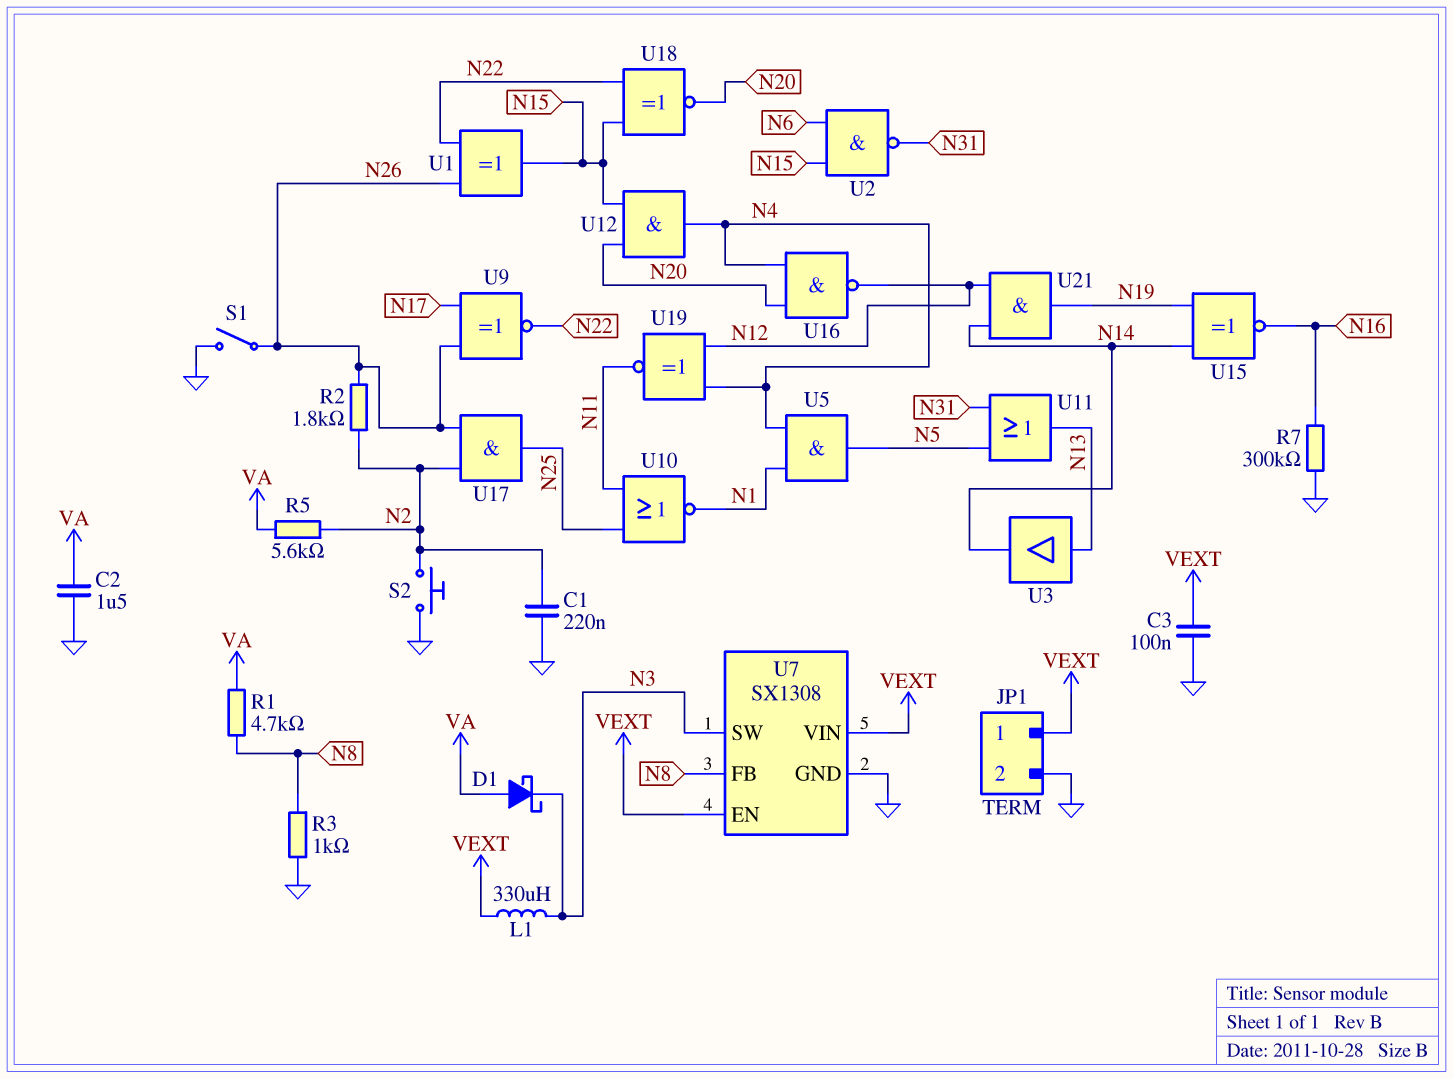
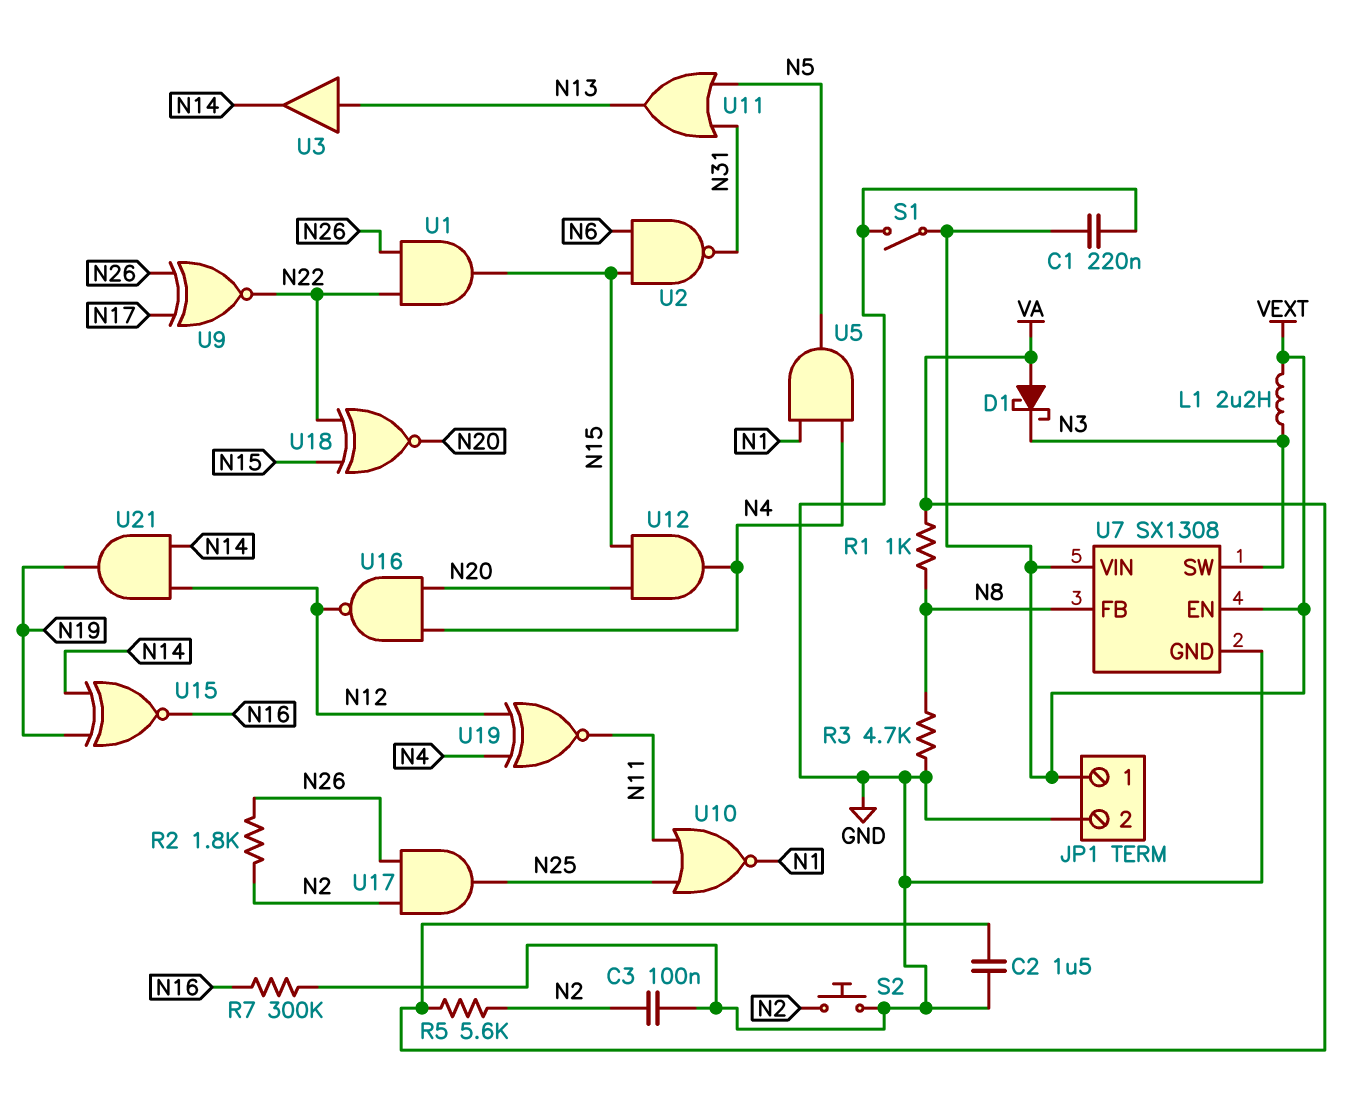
C1: 220nF (GND, N2) -> 220nF (GND, VEXT)
C3: 100nF (GND, VEXT) -> 100nF (GND, N2)
L1: 330uH (N3, VEXT) -> 2.2uH (N3, VEXT)
R1: 4.7k (N8, VA) -> 1k (N8, VA)
R3: 1k (GND, N8) -> 4.7k (GND, N8)
S1: switch (GND, N26) -> switch (GND, VEXT)
U1: XOR (in N22, in N26, out N15) -> AND (in N22, in N26, out N15)

